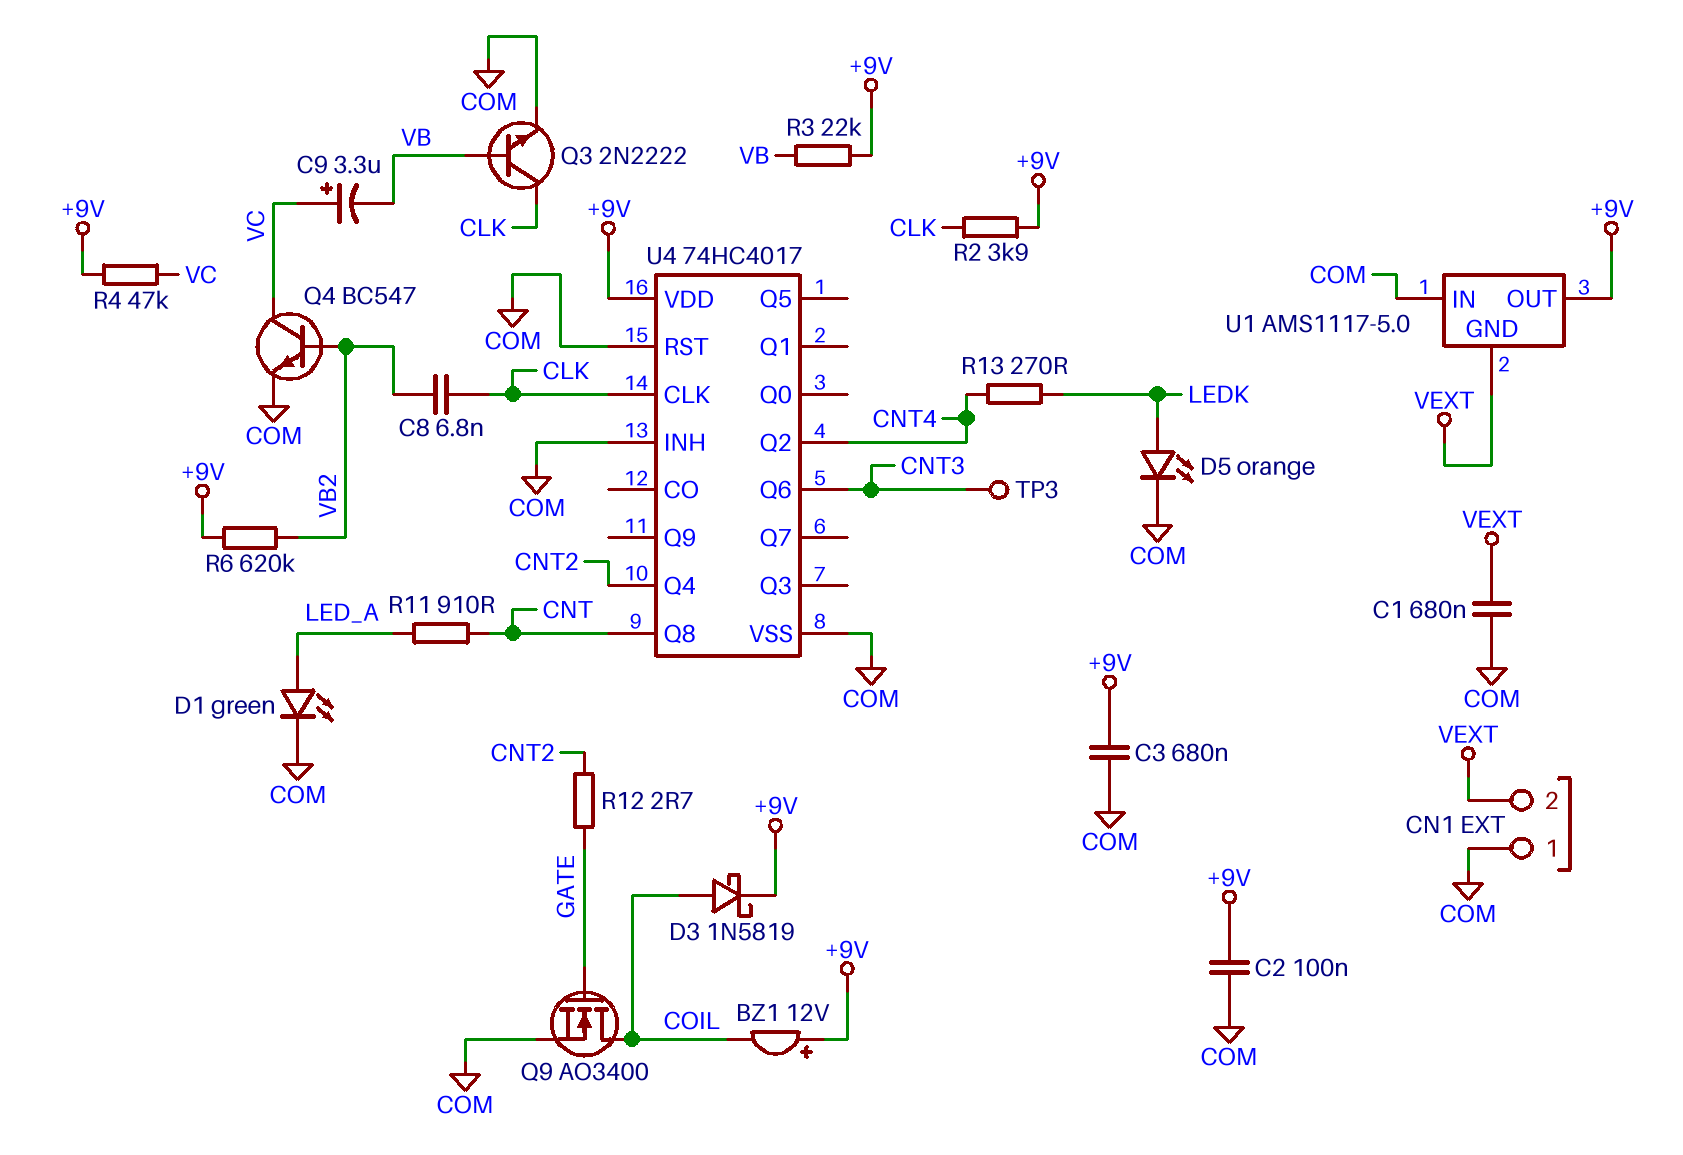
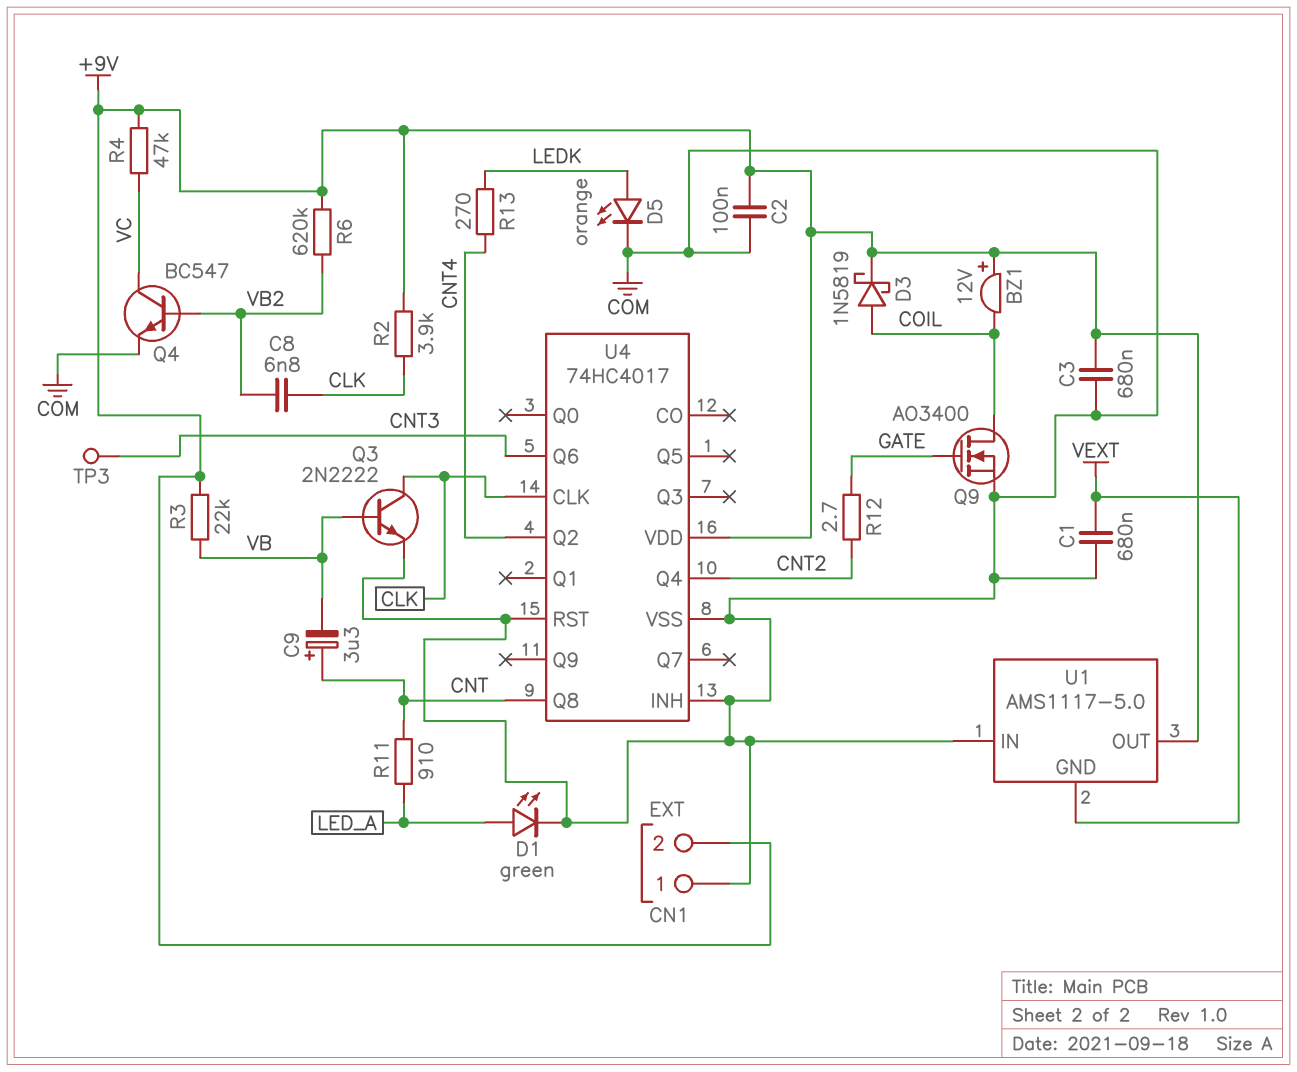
C9: 3.3uF (plus VC, minus VB) -> 3.3uF (plus CNT, minus VB)
CN1 pin 2: VEXT -> +9V

